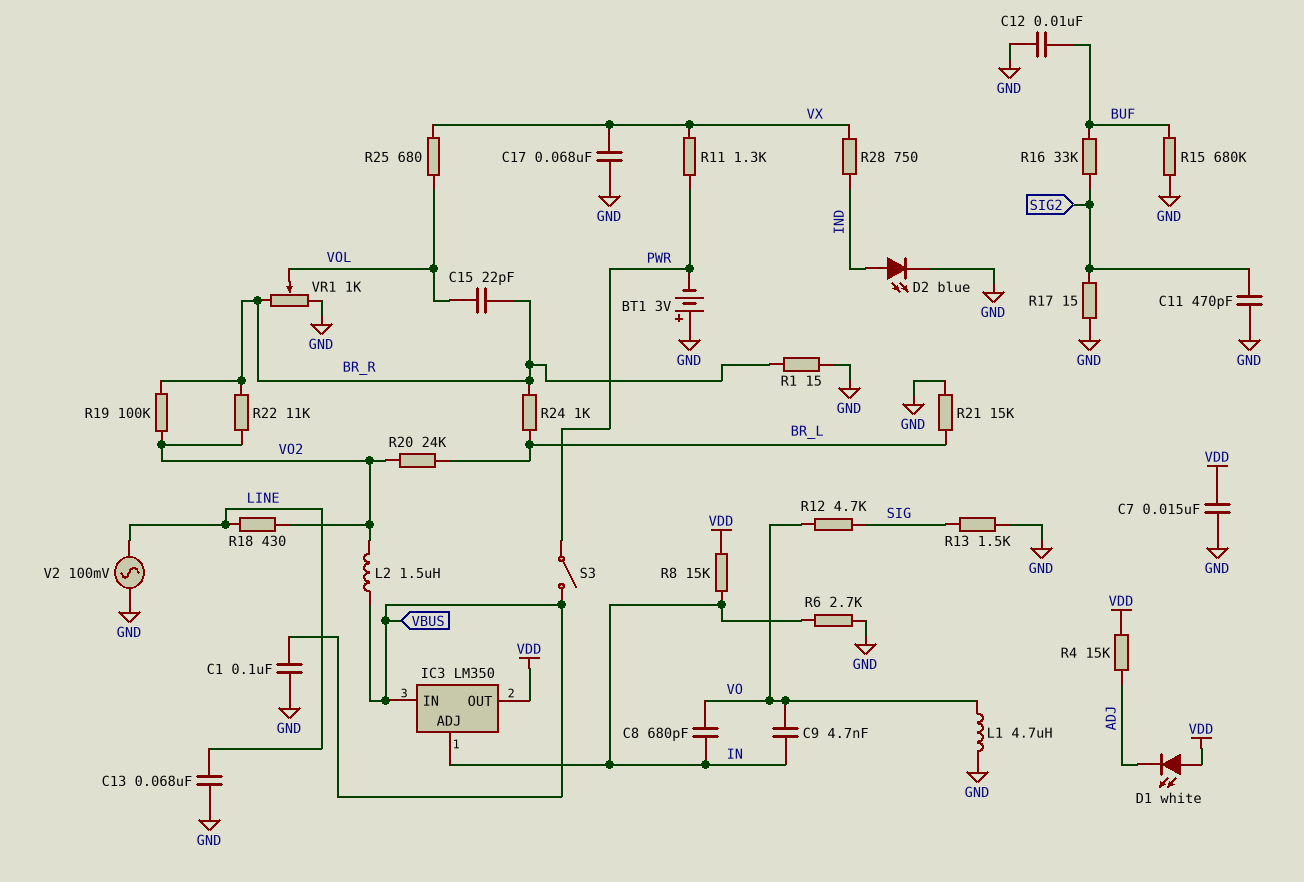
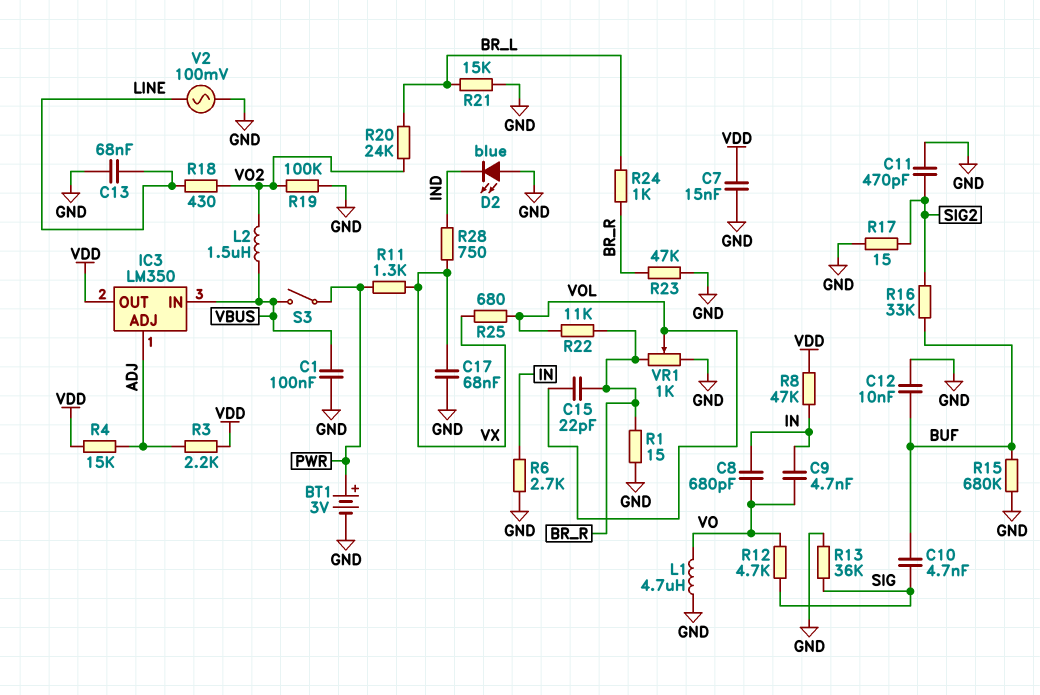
BT1: 3V (plus GND, minus PWR) -> 3V (plus PWR, minus GND)
C10: none -> 4.7nF (BUF, SIG)
D1: LED white (A VDD, K ADJ) -> none
D2: LED blue (A IND, K GND) -> LED blue (A GND, K IND)
IC3 pin ADJ: IN -> ADJ
R3: none -> 2.2k (ADJ, VDD)
R8: 15k (IN, VDD) -> 47k (IN, VDD)
R13: 1.5k (GND, SIG) -> 36k (GND, SIG)
R19: 100k (BR_R, VO2) -> 100k (GND, VO2)
R22: 11k (BR_R, VO2) -> 11k (BR_R, VOL)
R23: none -> 47k (BR_R, GND)

